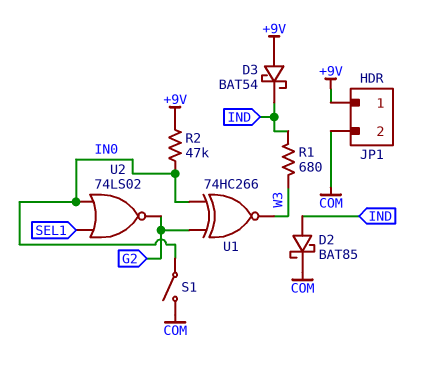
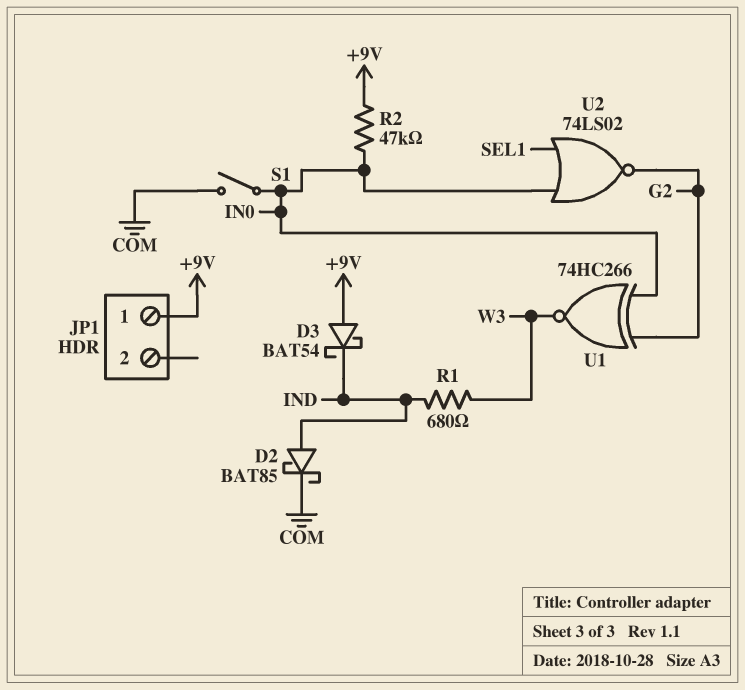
JP1 pin 2: COM -> none

